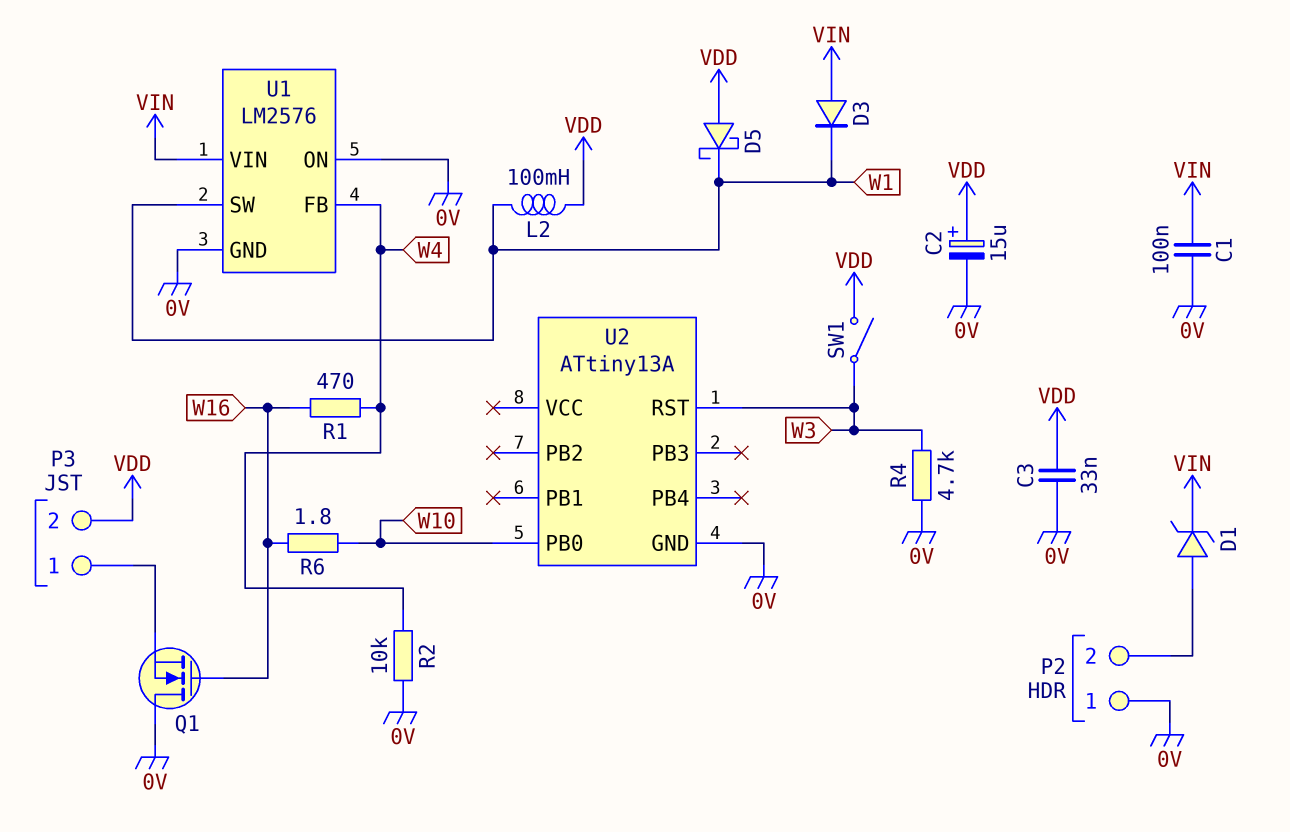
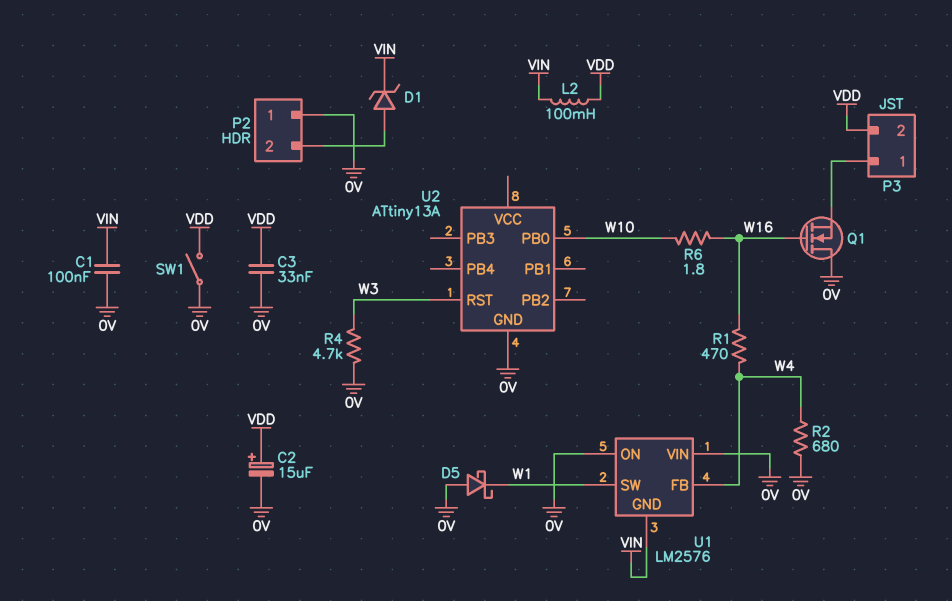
D3: diode (A VIN, K W1) -> none
D5: schottky (A VDD, K W1) -> schottky (A 0V, K W1)
L2: 100mH (VDD, W1) -> 100mH (VDD, VIN)
R2: 10k (0V, W4) -> 680 (0V, W4)
SW1: switch (VDD, W3) -> switch (0V, VDD)
U1 pin GND: 0V -> VIN
U1 pin VIN: VIN -> 0V

